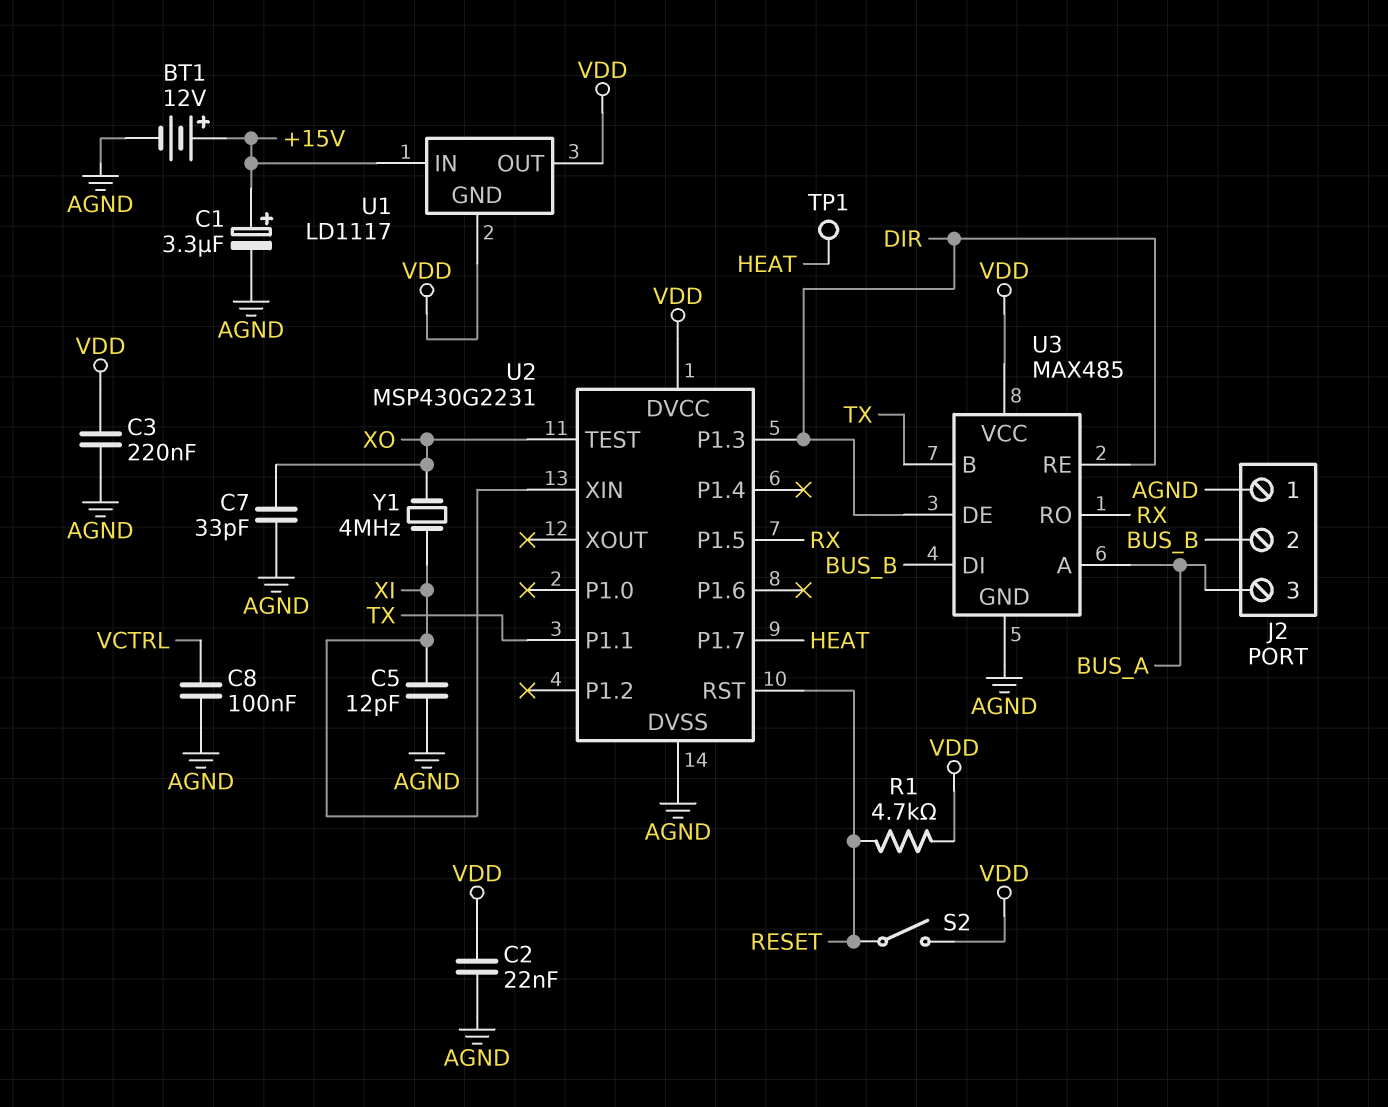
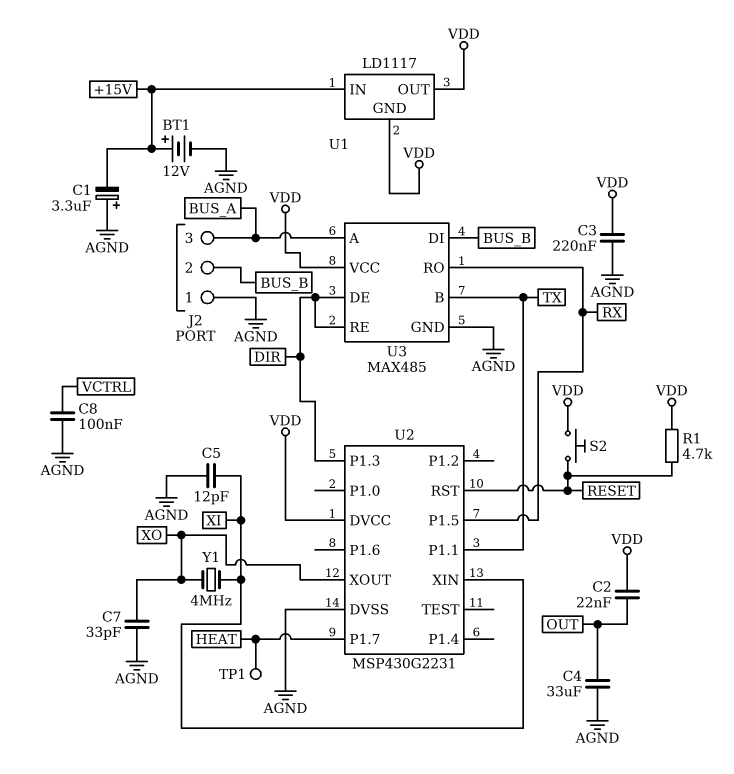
C1: 3.3uF (plus +15V, minus AGND) -> 3.3uF (plus AGND, minus +15V)
C2: 22nF (AGND, VDD) -> 22nF (OUT, VDD)
C4: none -> 33uF (AGND, OUT)
S2: switch (RESET, VDD) -> button (RESET, VDD)
U2 pin TEST: XO -> none
U2 pin XOUT: none -> XO

